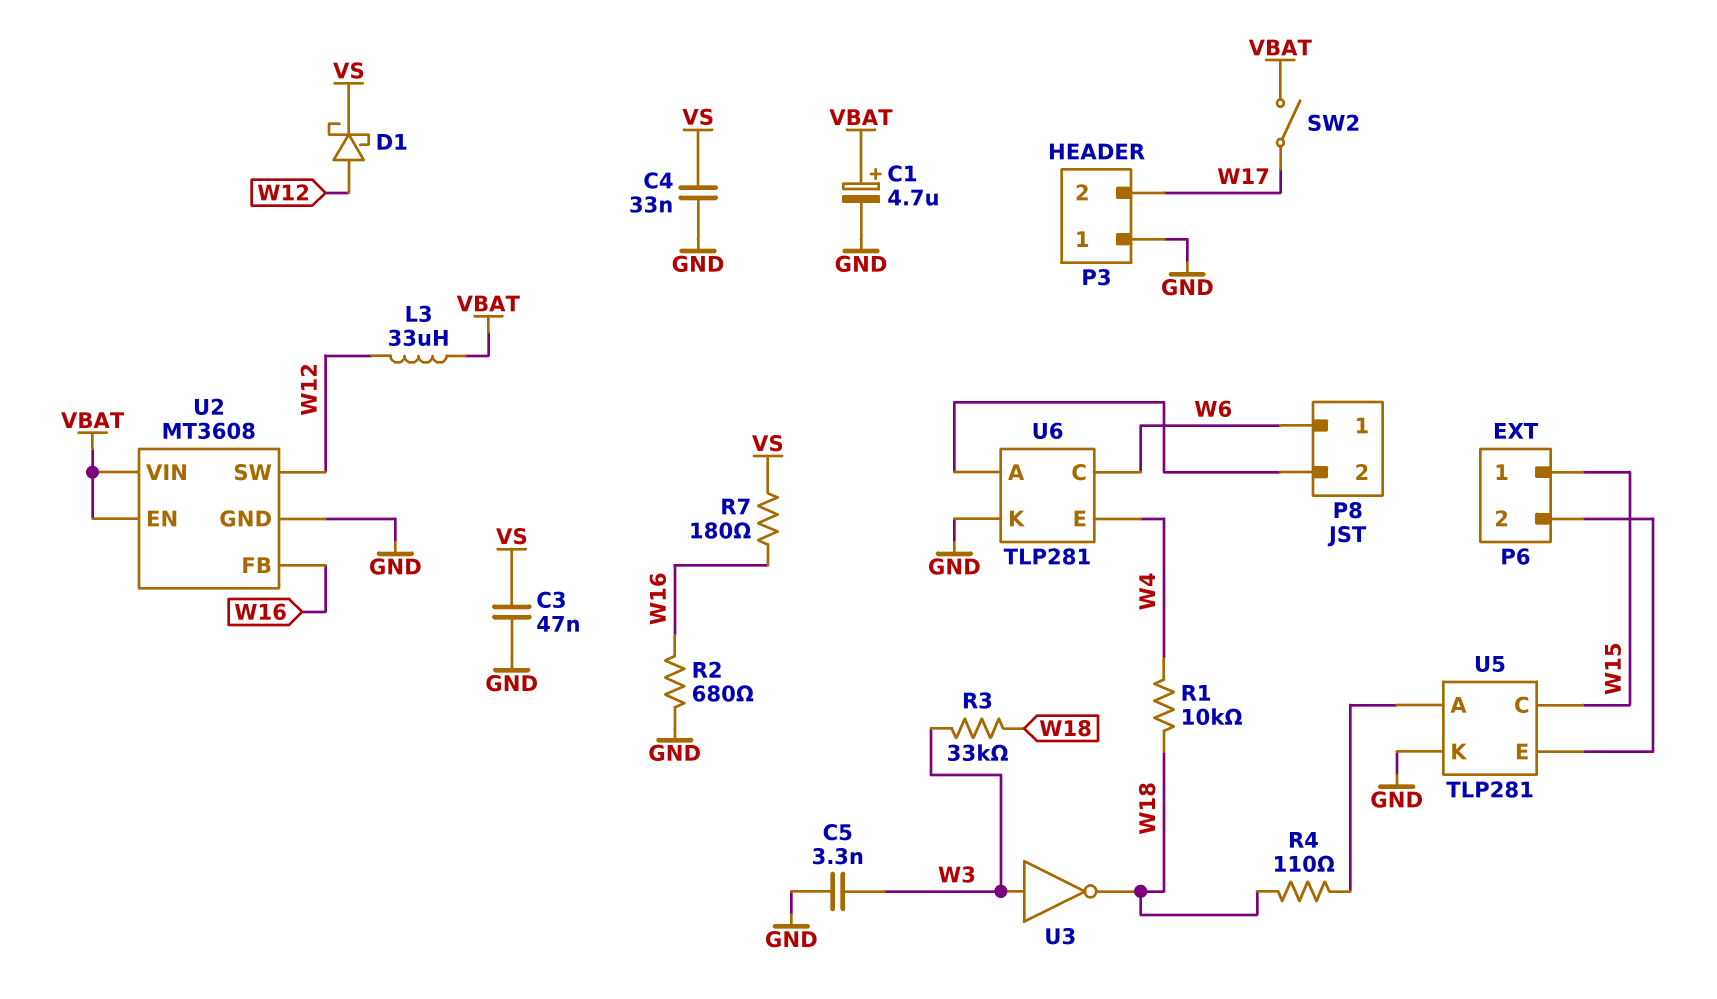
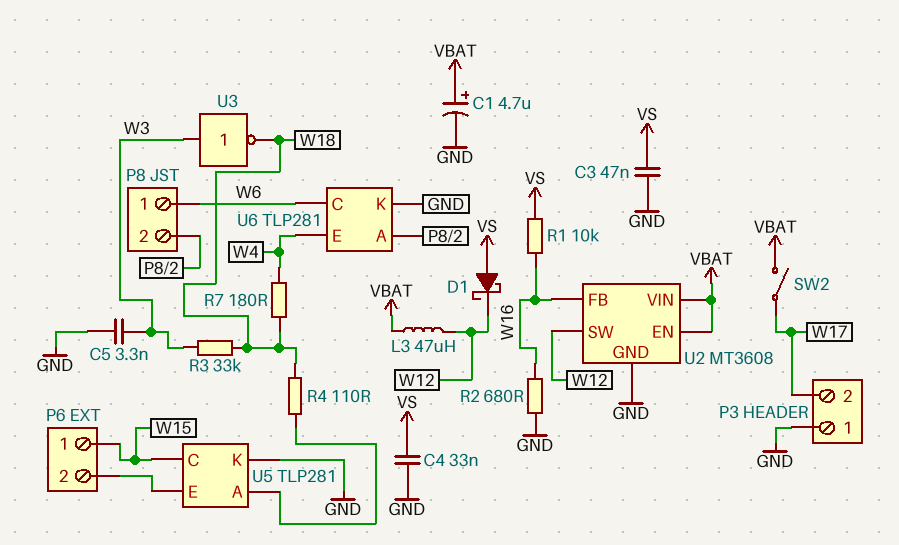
D1: schottky (A W12, K VS) -> schottky (A VS, K W12)
L3: 33uH (VBAT, W12) -> 47uH (VBAT, W12)
R1: 10k (W4, W18) -> 10k (VS, W16)
R7: 180 (VS, W16) -> 180 (W4, W18)

